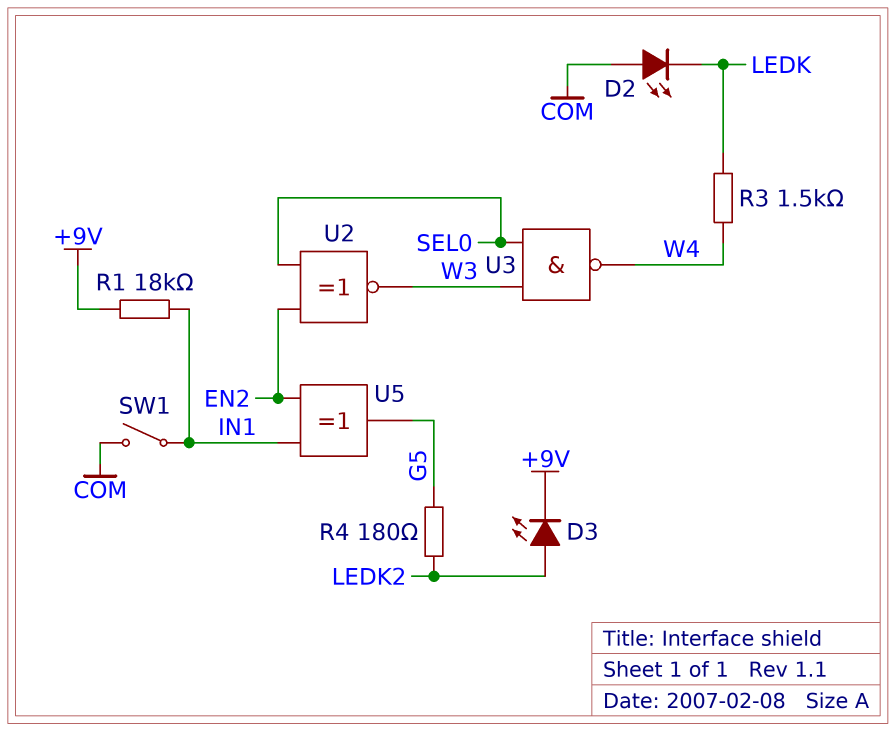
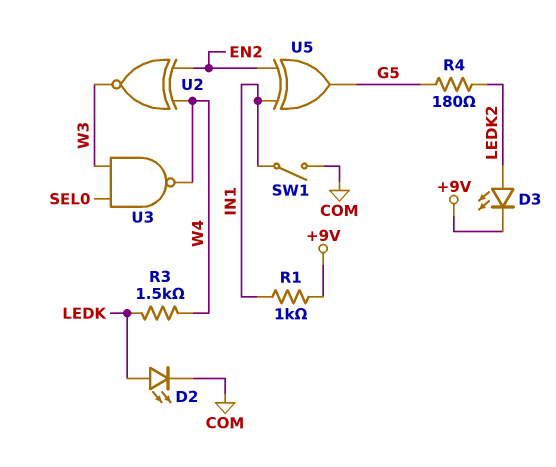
D2: LED (A COM, K LEDK) -> LED (A LEDK, K COM)
R1: 18k (+9V, IN1) -> 1k (+9V, IN1)
U2: XNOR (in EN2, in SEL0, out W3) -> XNOR (in EN2, in W4, out W3)

